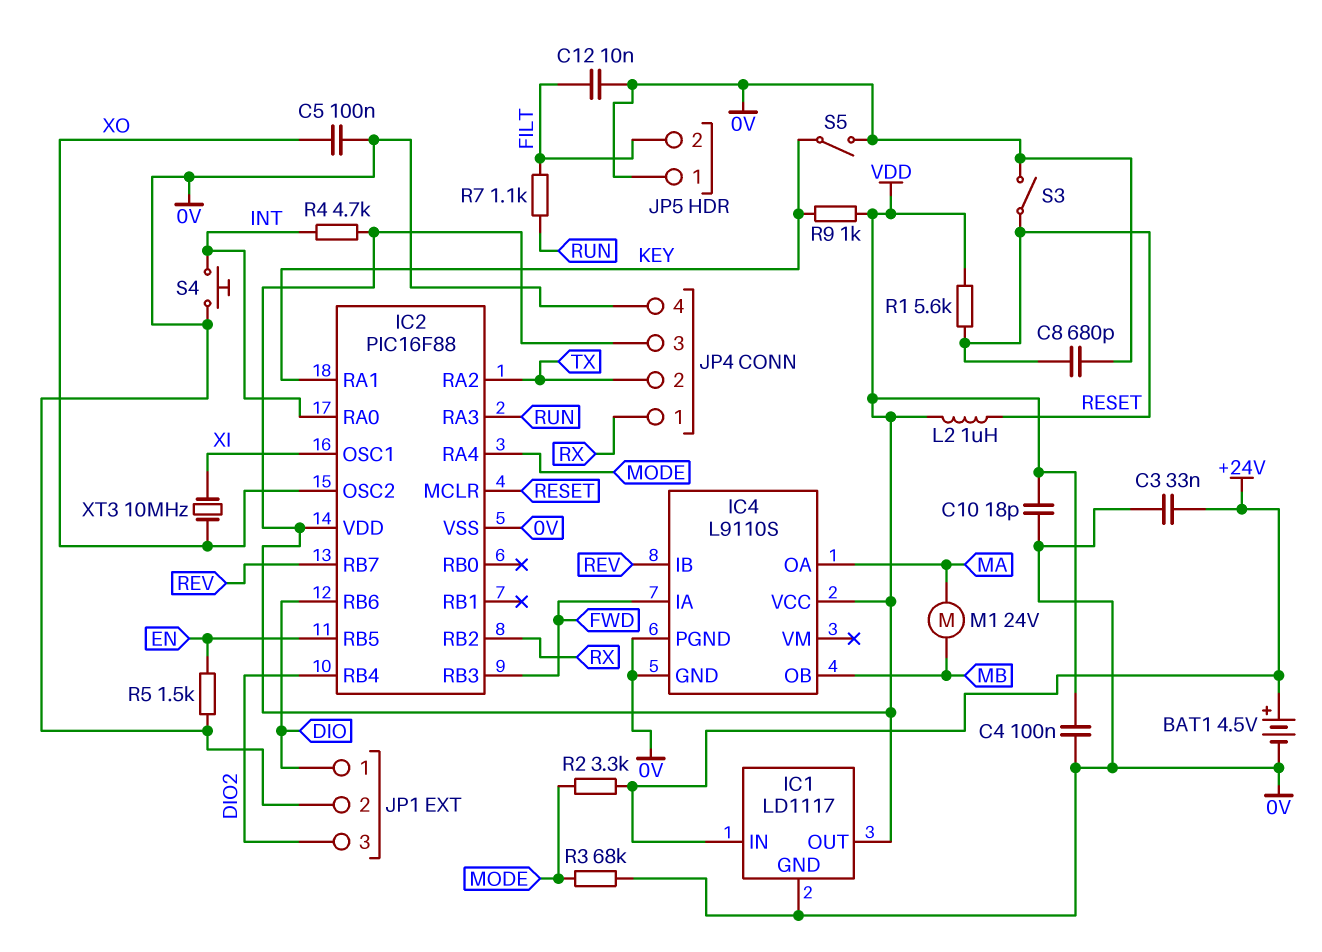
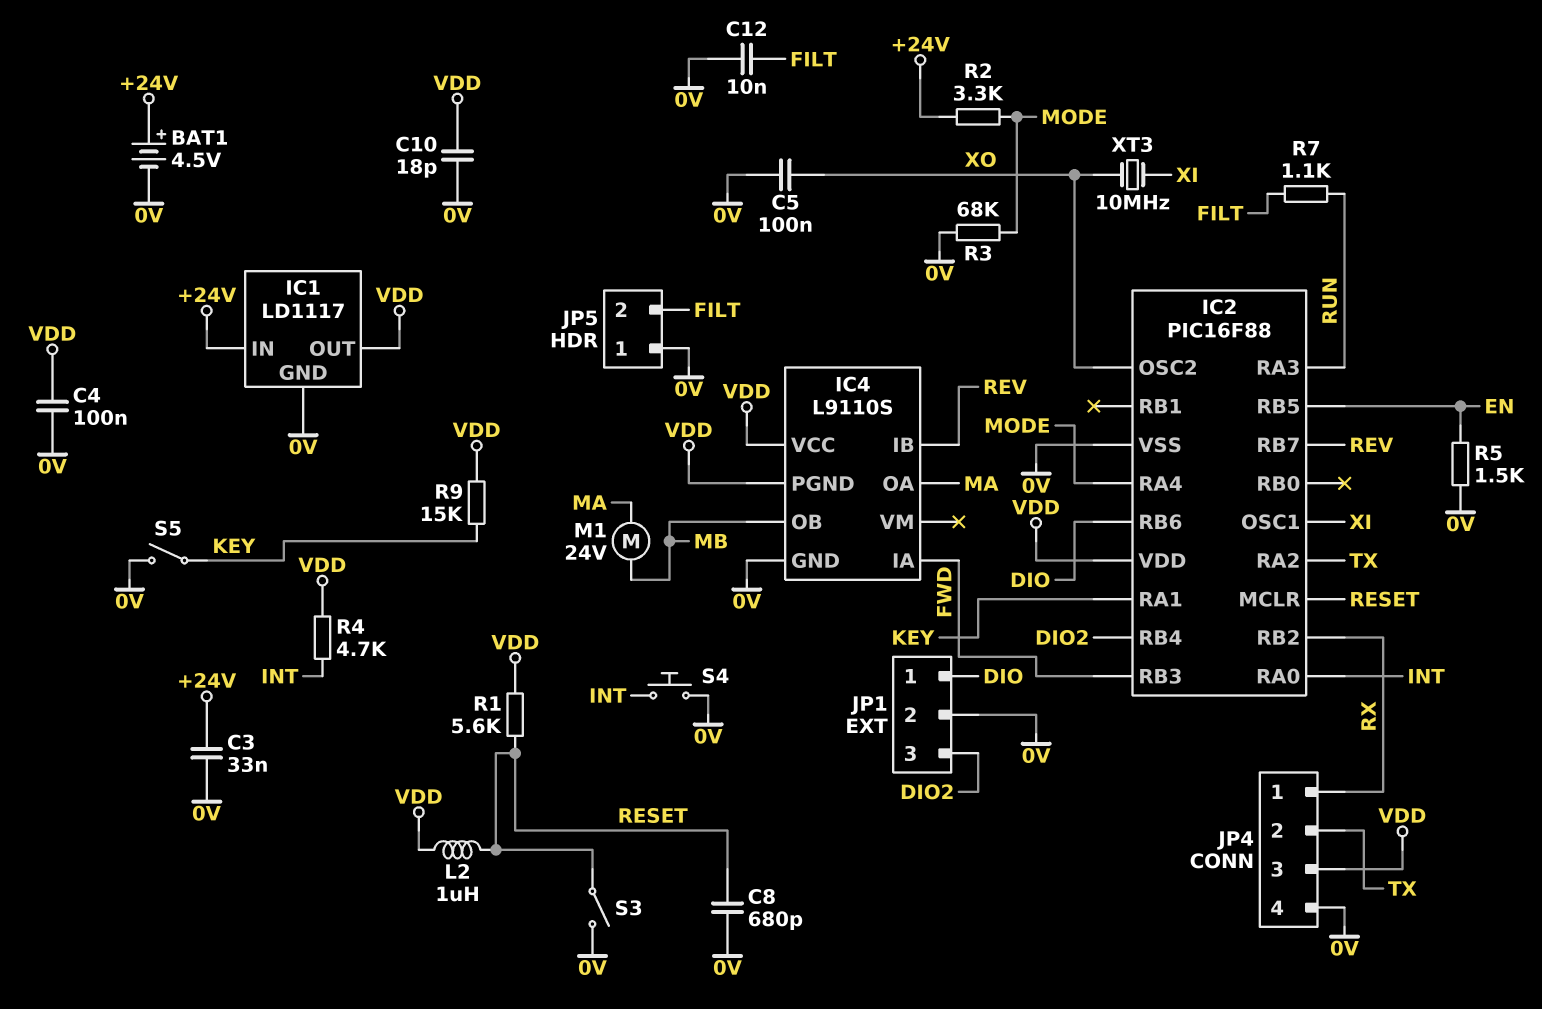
IC4 pin PGND: 0V -> VDD
R9: 1k (KEY, VDD) -> 15k (KEY, VDD)

